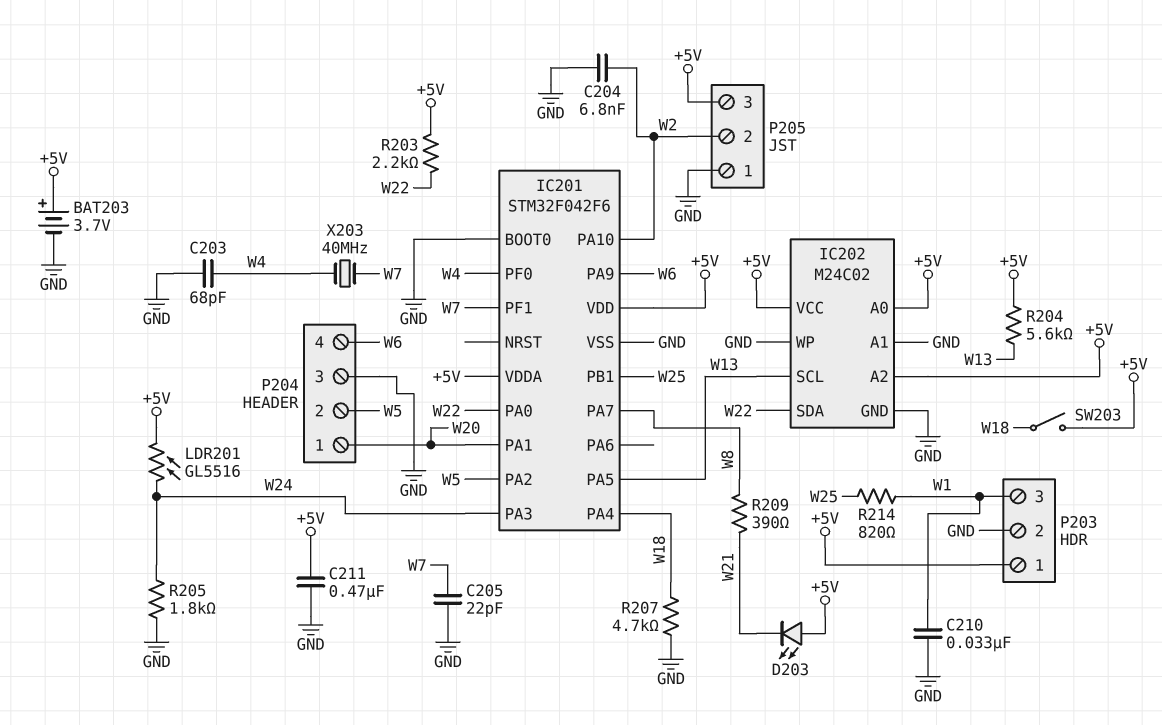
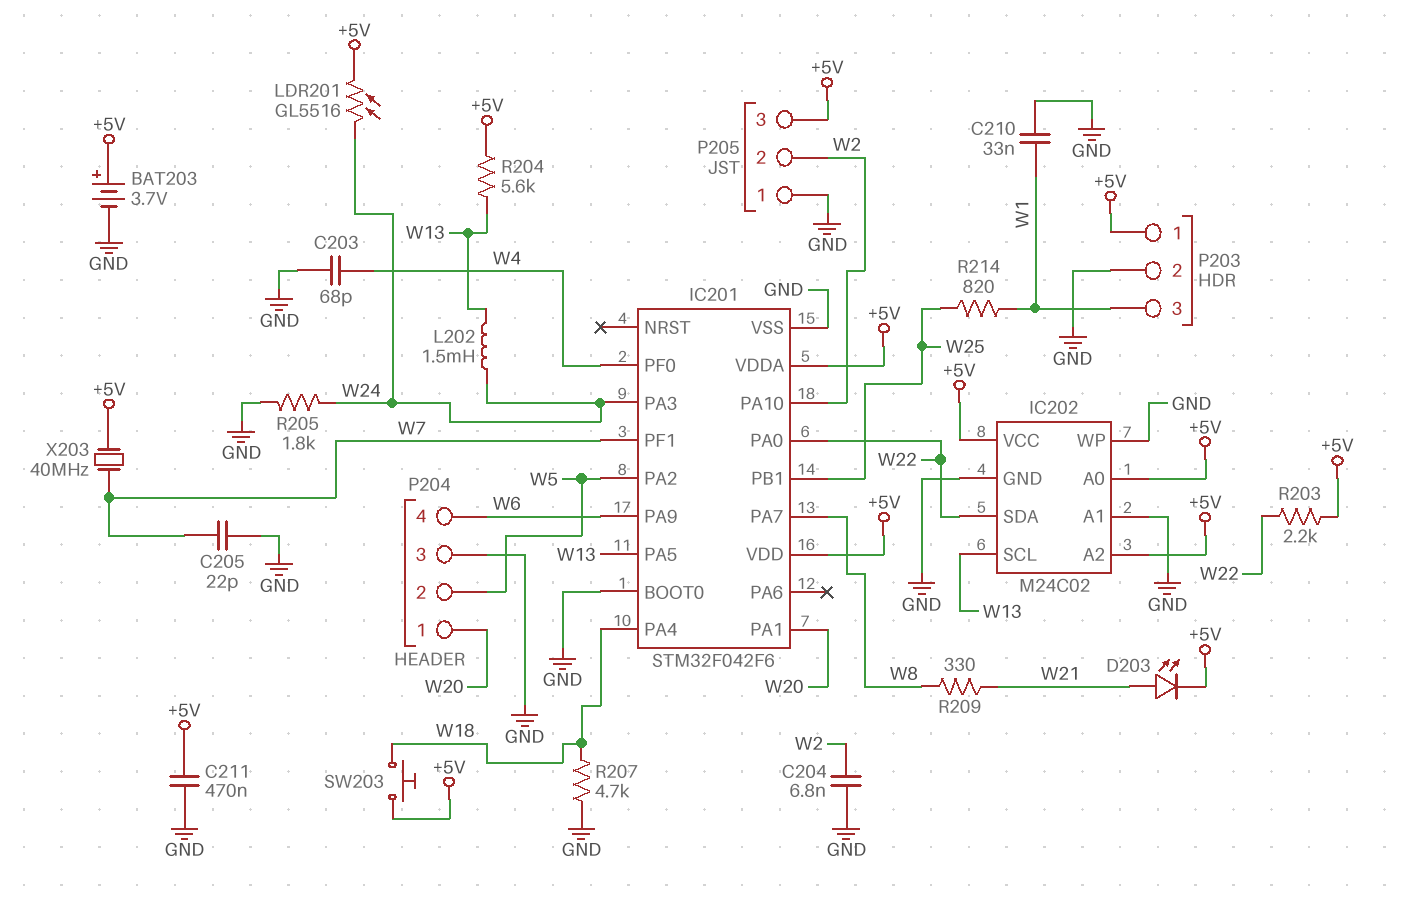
D203: LED (A +5V, K W21) -> LED (A W21, K +5V)
L202: none -> 1.5mH (W13, W24)
R209: 390 (W8, W21) -> 330 (W8, W21)
SW203: switch (+5V, W18) -> button (+5V, W18)
X203: 40MHz (W4, W7) -> 40MHz (+5V, W7)

